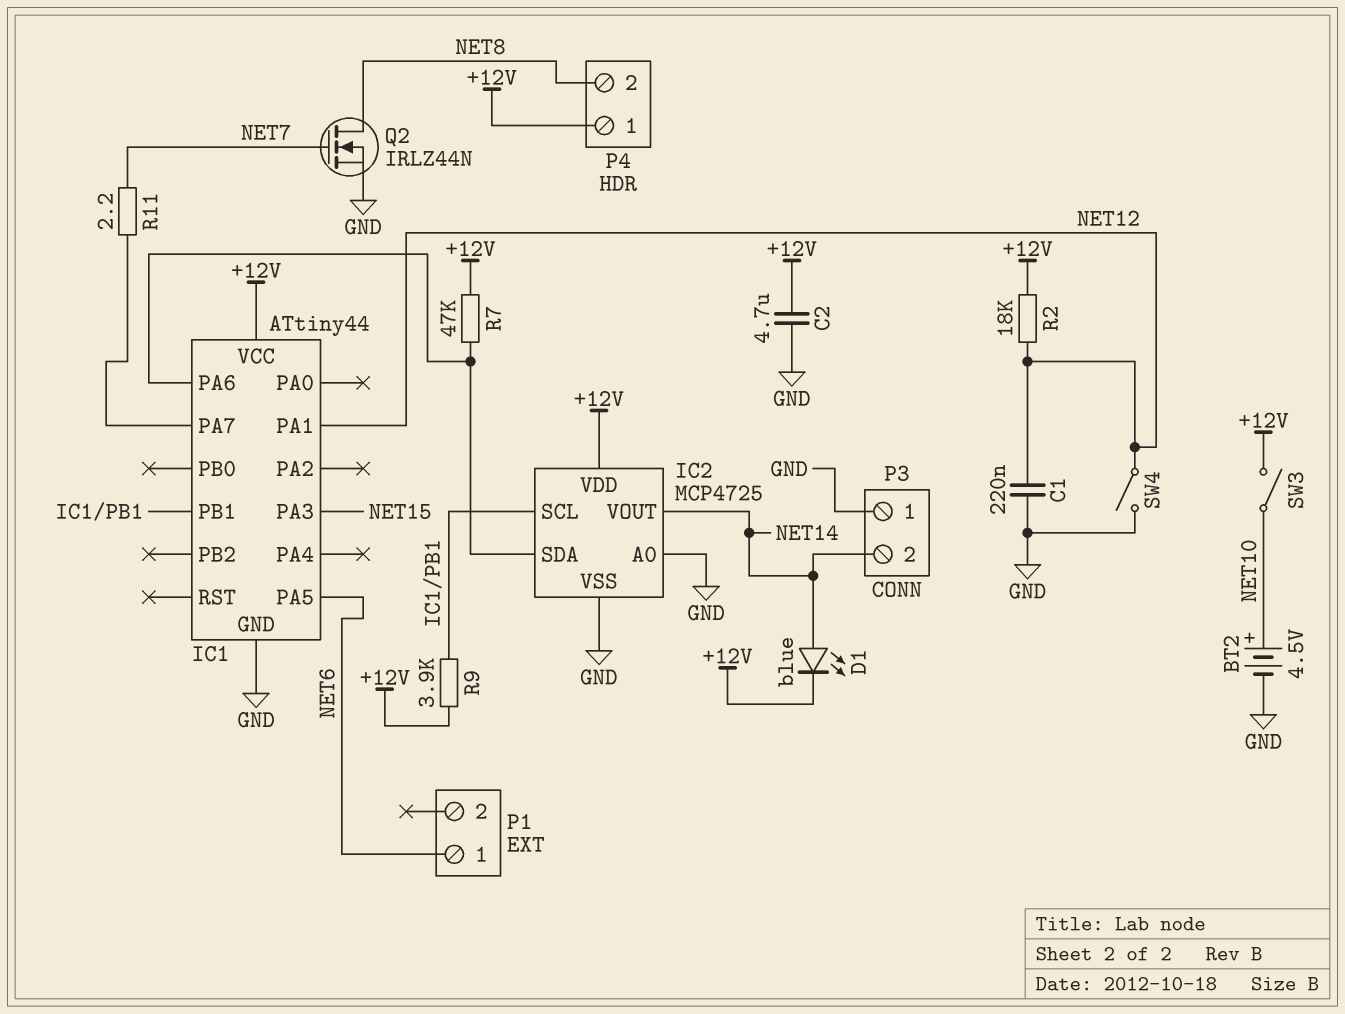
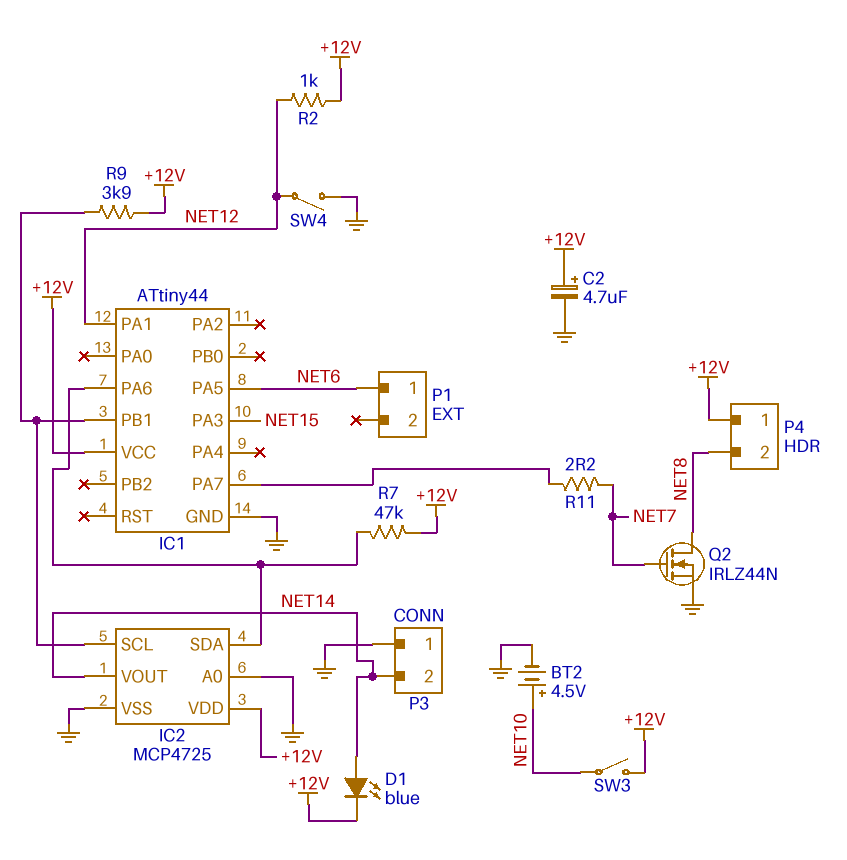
C1: 220nF (GND, NET12) -> none
C2: 4.7uF (+12V, GND) -> 4.7uF (plus +12V, minus GND)
R2: 18k (+12V, NET12) -> 1k (+12V, NET12)

